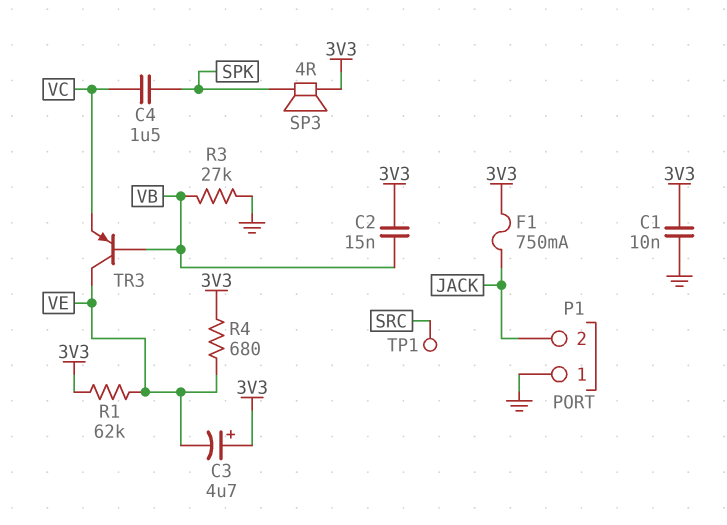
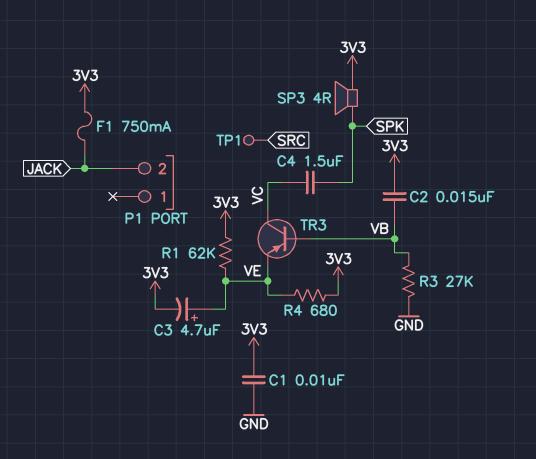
C3: 4.7uF (plus 3V3, minus VE) -> 4.7uF (plus VE, minus 3V3)
P1 pin 1: GND -> none
TR3: PNP (B VB, C VE, E VC) -> PNP (B VB, C VC, E VE)

